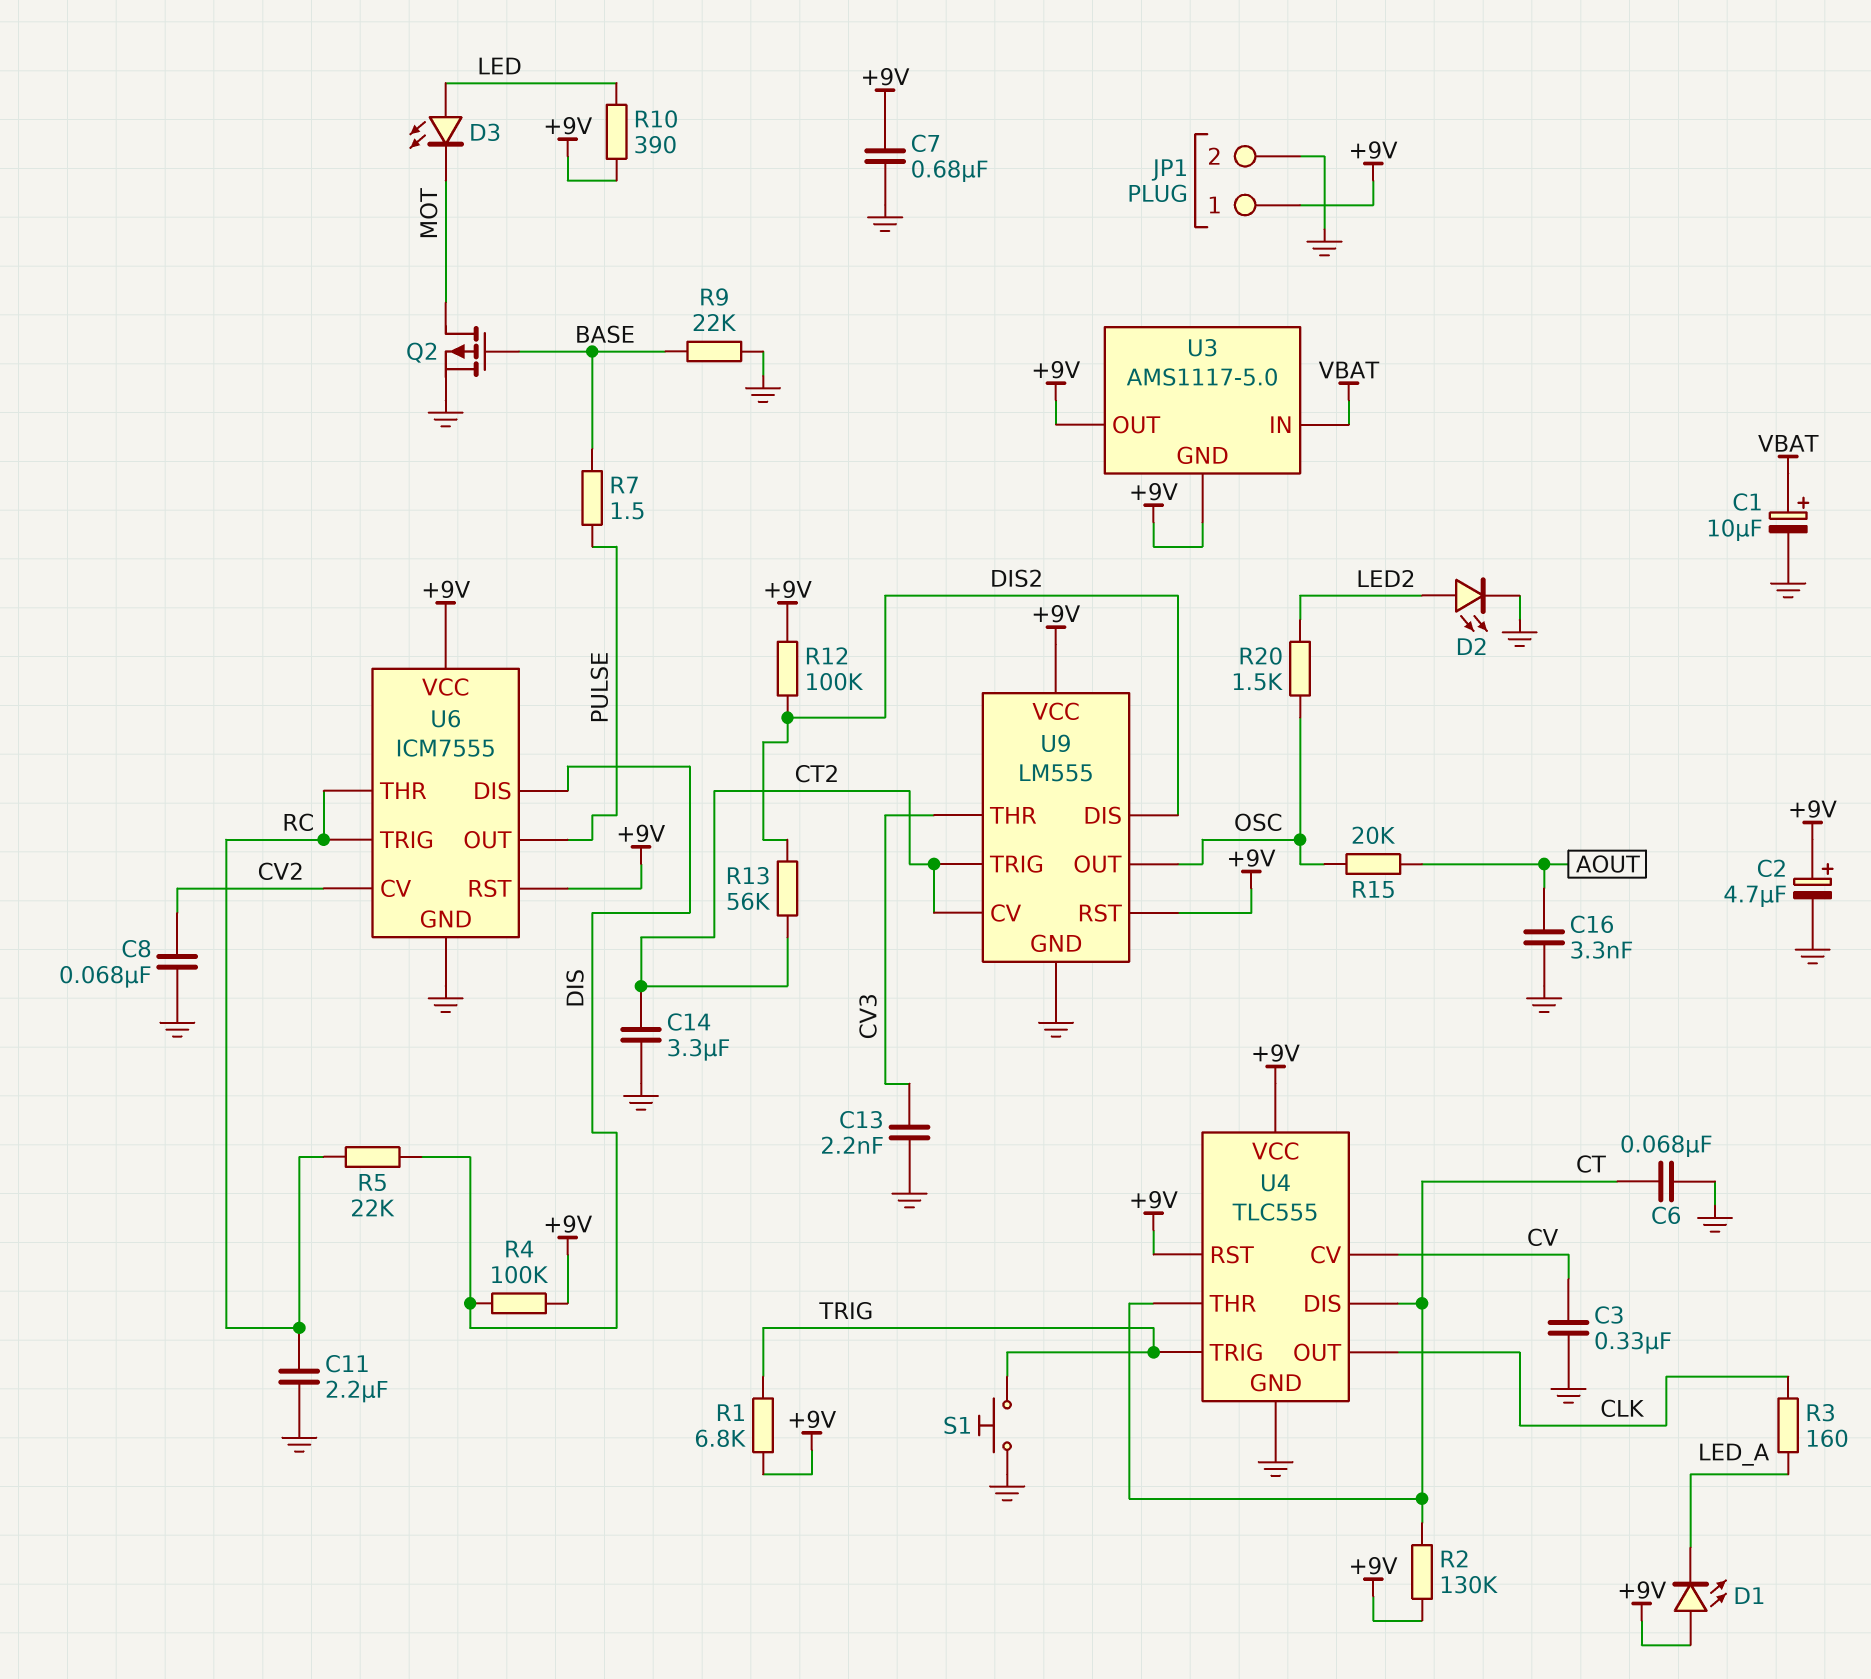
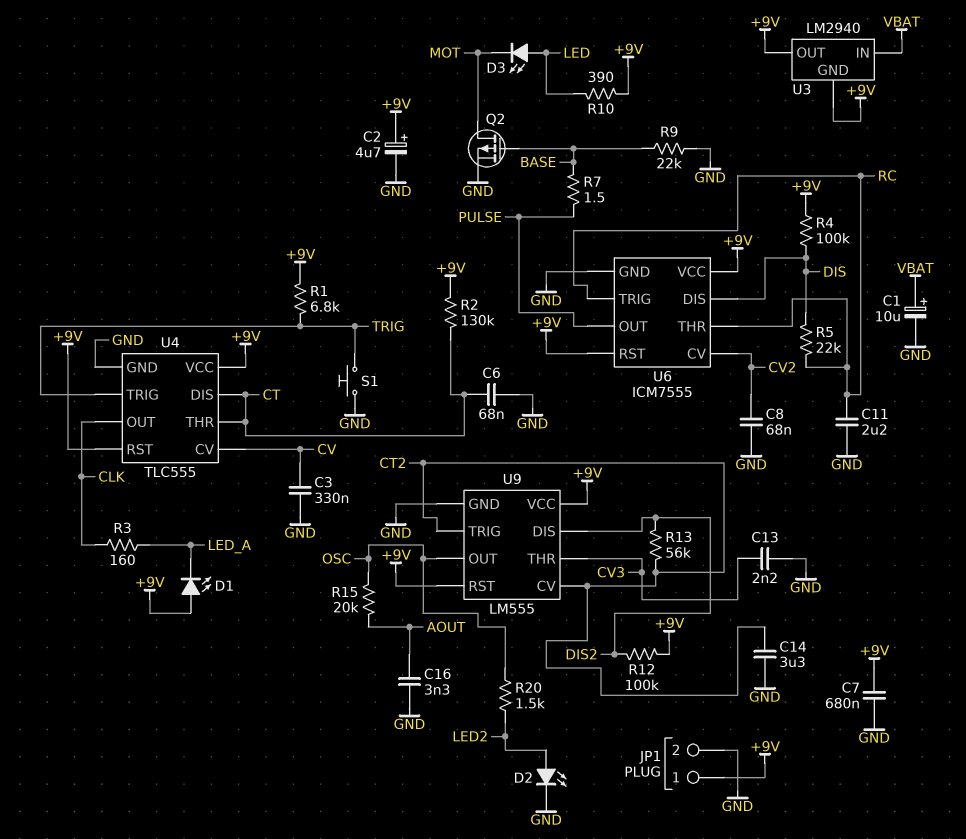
U3: AMS1117-5.0 -> LM2940

